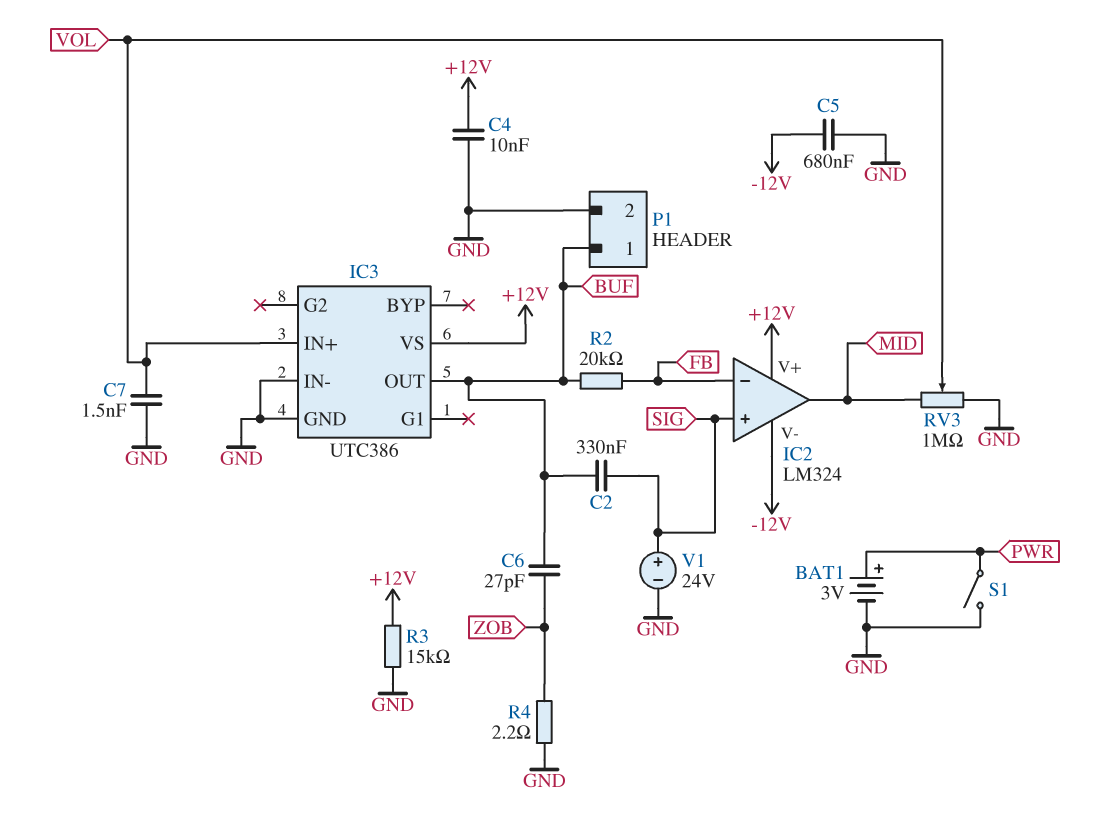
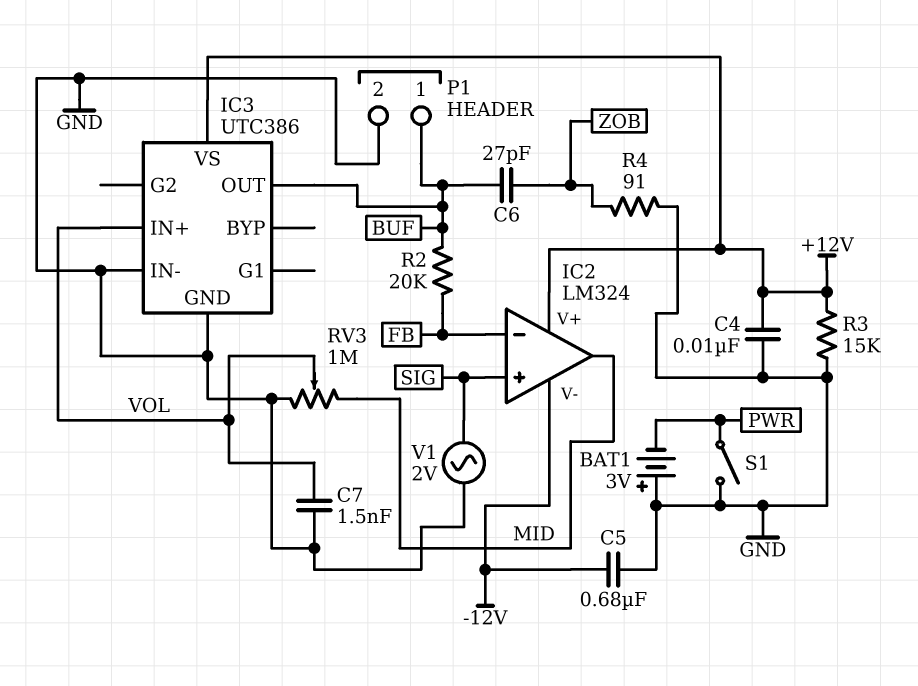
BAT1: 3V (plus PWR, minus GND) -> 3V (plus GND, minus PWR)
C2: 330nF (BUF, SIG) -> none
R4: 2.2 (GND, ZOB) -> 91 (GND, ZOB)
V1: 24V (plus SIG, minus GND) -> AC 2V (GND, SIG)

